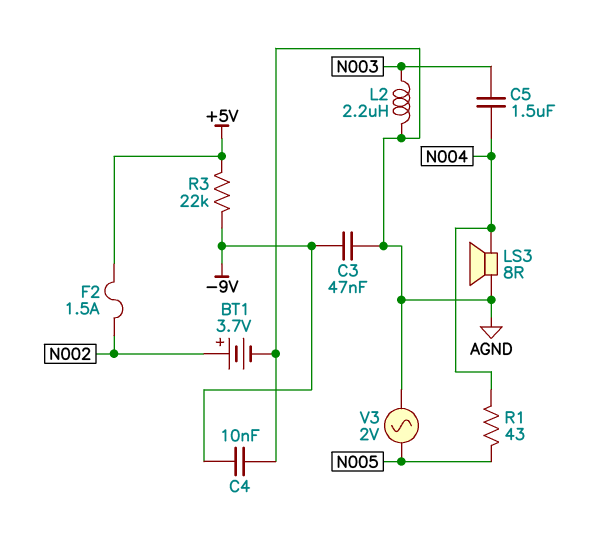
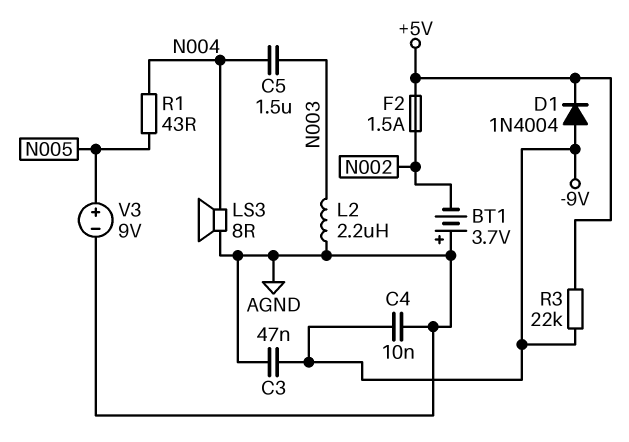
BT1: 3.7V (plus N002, minus AGND) -> 3.7V (plus AGND, minus N002)
D1: none -> diode 1N4004 (A -9V, K +5V)
V3: AC 2V (AGND, N005) -> 9V (plus N005, minus AGND)

